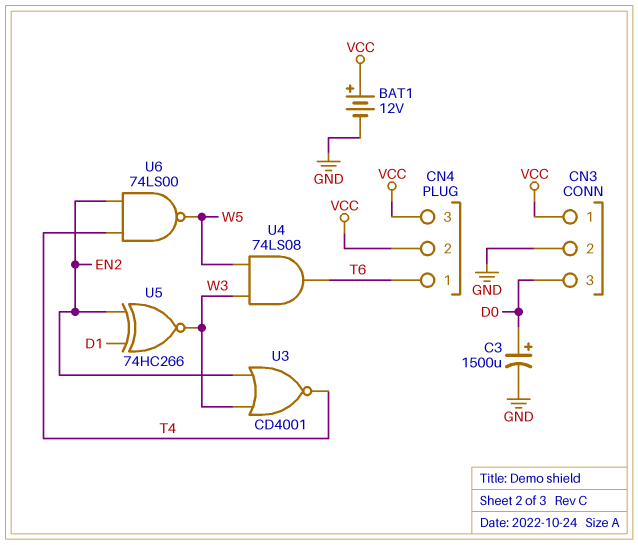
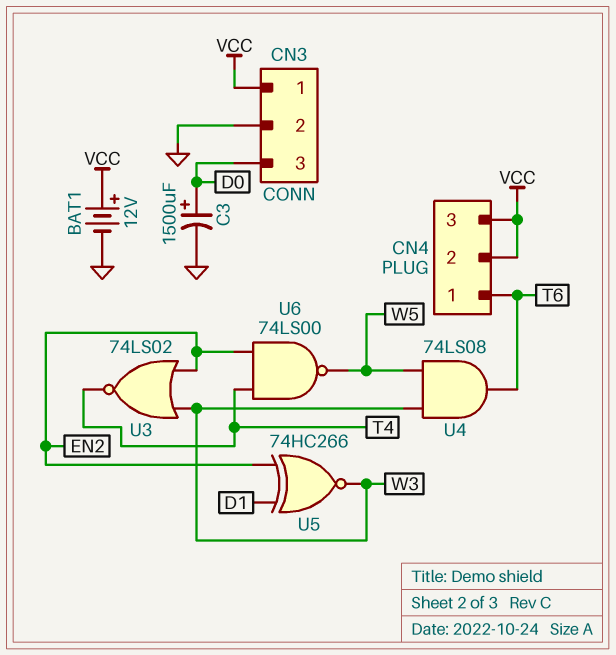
U3: NOR CD4001 (in EN2, in W3, out T4) -> NOR 74LS02 (in EN2, in W3, out T4)

